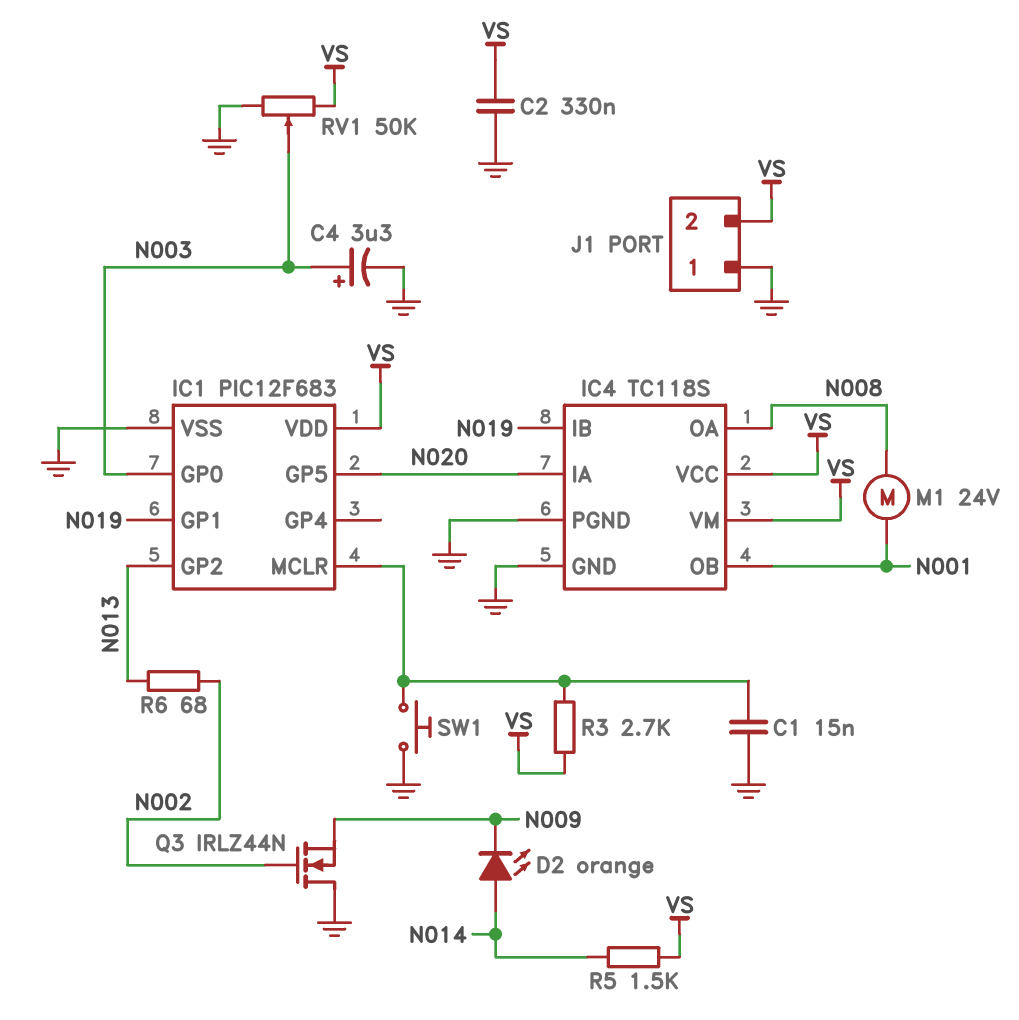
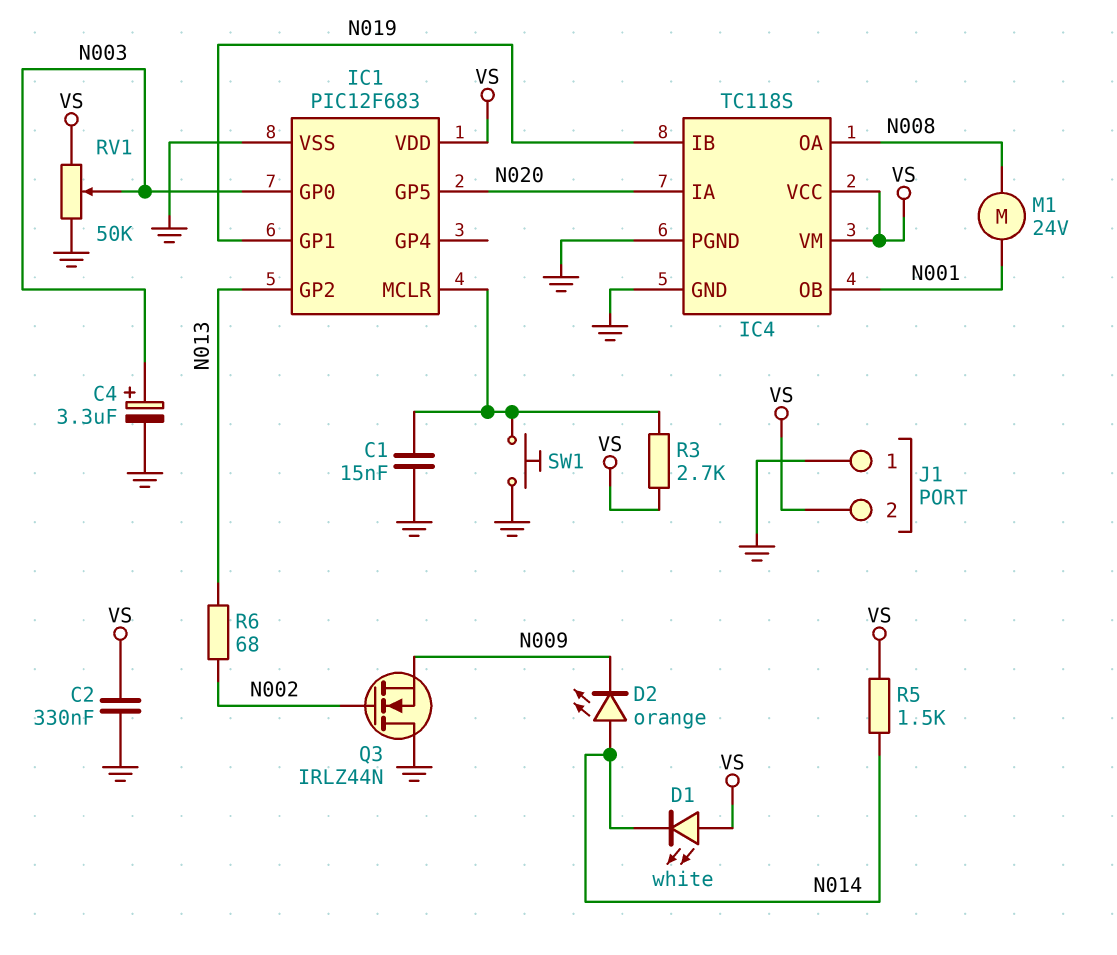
D1: none -> LED white (A VS, K N014)

